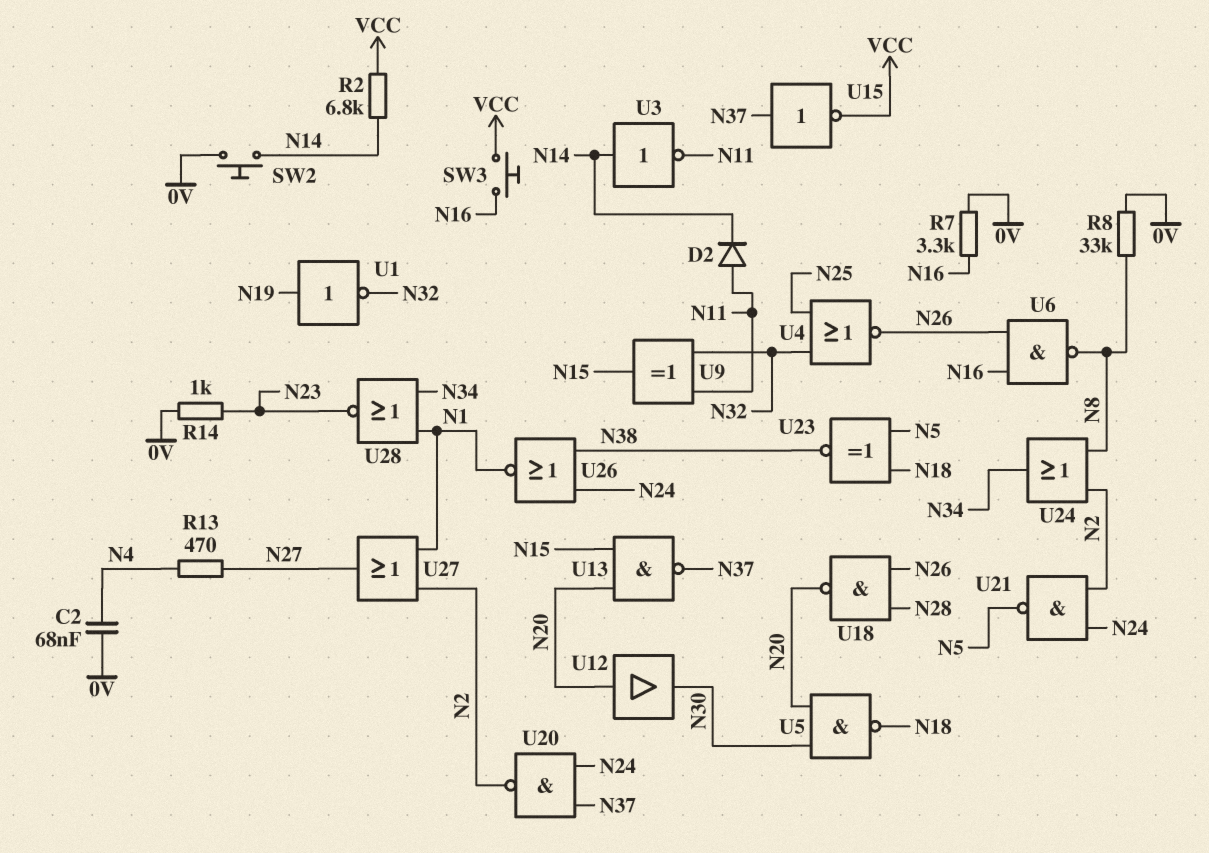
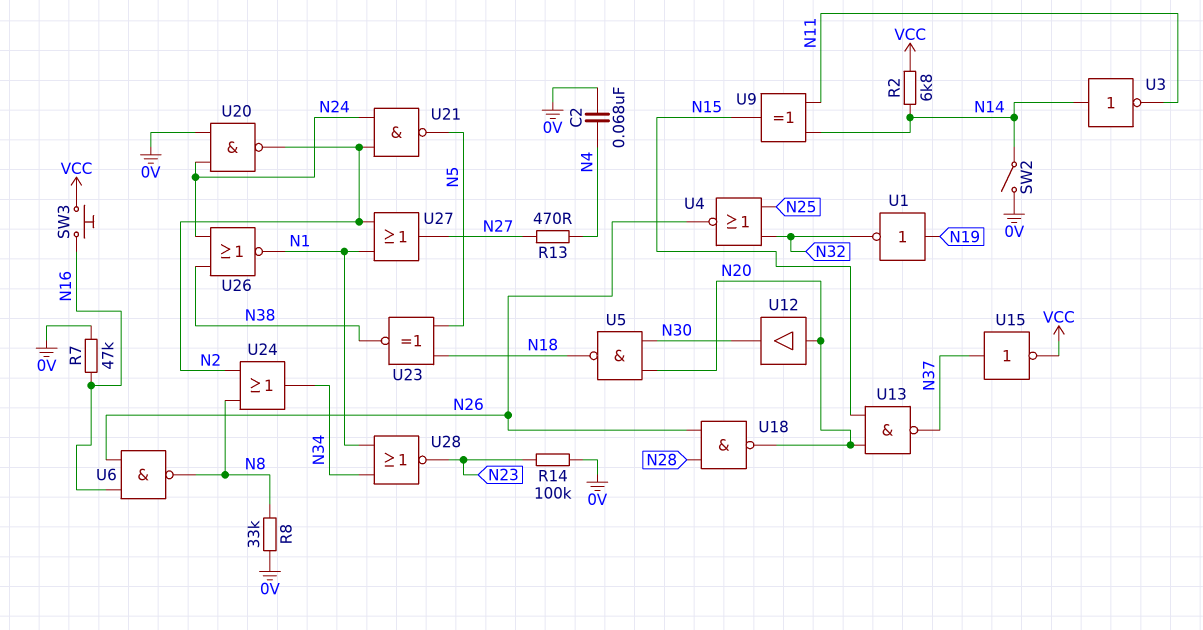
D2: diode (A N11, K N14) -> none
R7: 3.3k (0V, N16) -> 47k (0V, N16)
R14: 1k (0V, N23) -> 100k (0V, N23)
SW2: button (0V, N14) -> switch (0V, N14)
U9: XOR (in N11, in N32, out N15) -> XOR (in N11, in N14, out N15)
U20: NAND (in N24, in N37, out N2) -> NAND (in 0V, in N24, out N2)

